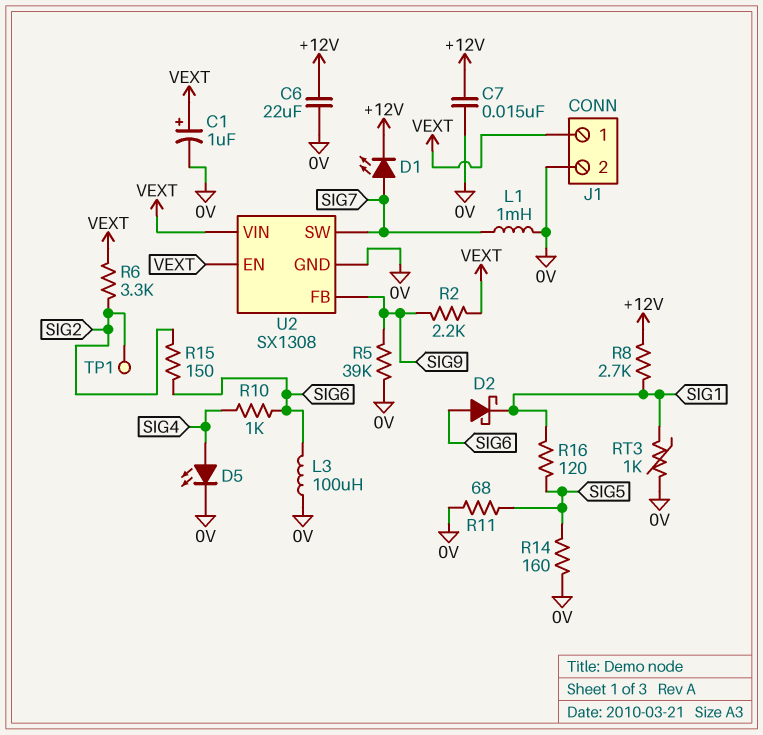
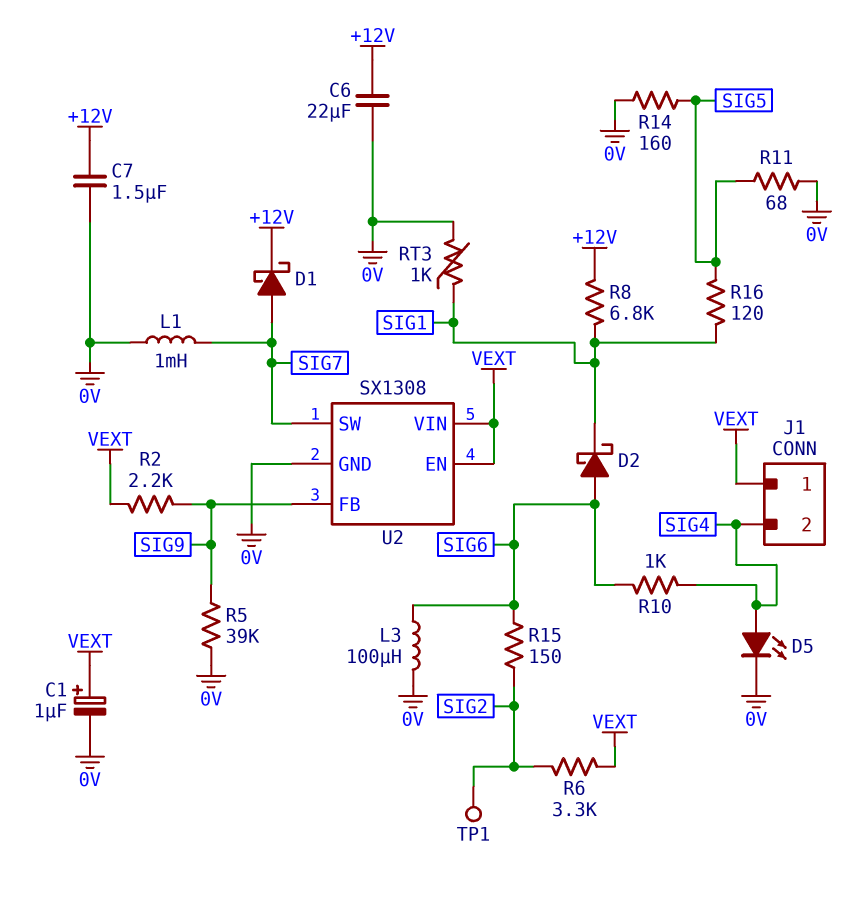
C7: 15nF (+12V, 0V) -> 1.5uF (+12V, 0V)
D1: LED (A SIG7, K +12V) -> schottky (A SIG7, K +12V)
J1 pin 2: 0V -> SIG4
R8: 2.7k (+12V, SIG1) -> 6.8k (+12V, SIG1)

